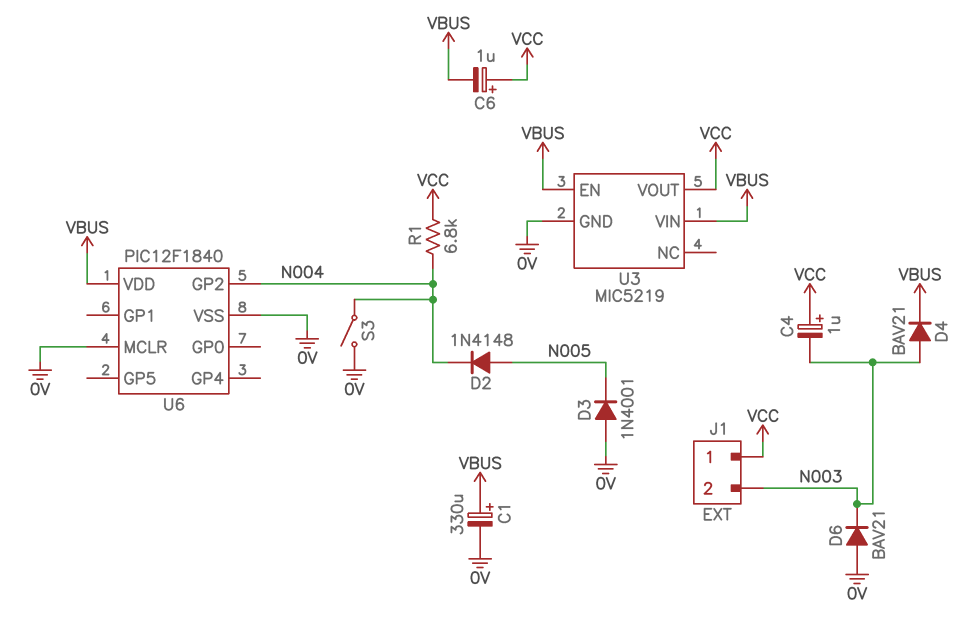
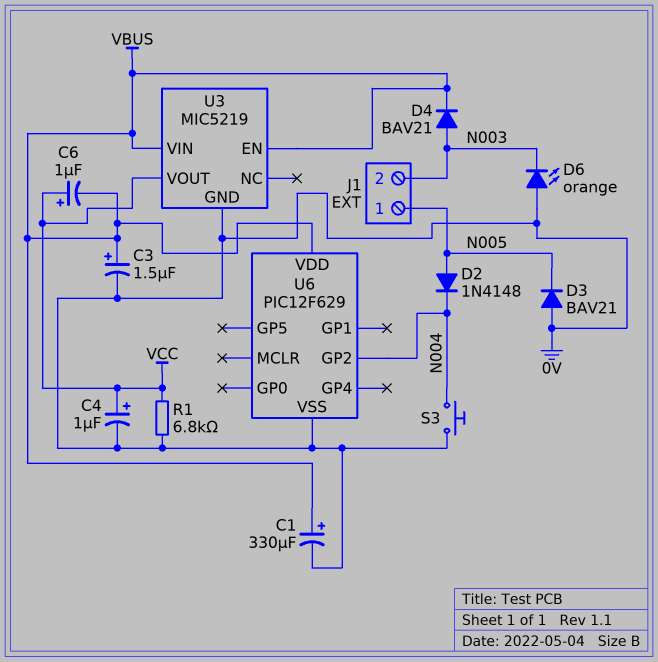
C3: none -> 1.5uF (plus VBUS, minus 0V)
C4: 1uF (plus VCC, minus N003) -> 1uF (plus VCC, minus 0V)
D3: diode 1N4001 (A 0V, K N005) -> diode BAV21 (A 0V, K N005)
D6: diode BAV21 (A 0V, K N003) -> LED orange (A 0V, K N003)
J1 pin 1: VCC -> N005
R1: 6.8k (N004, VCC) -> 6.8k (0V, VCC)
S3: switch (0V, N004) -> button (0V, N004)
U6: PIC12F1840 -> PIC12F629
U6 pin MCLR: 0V -> none

